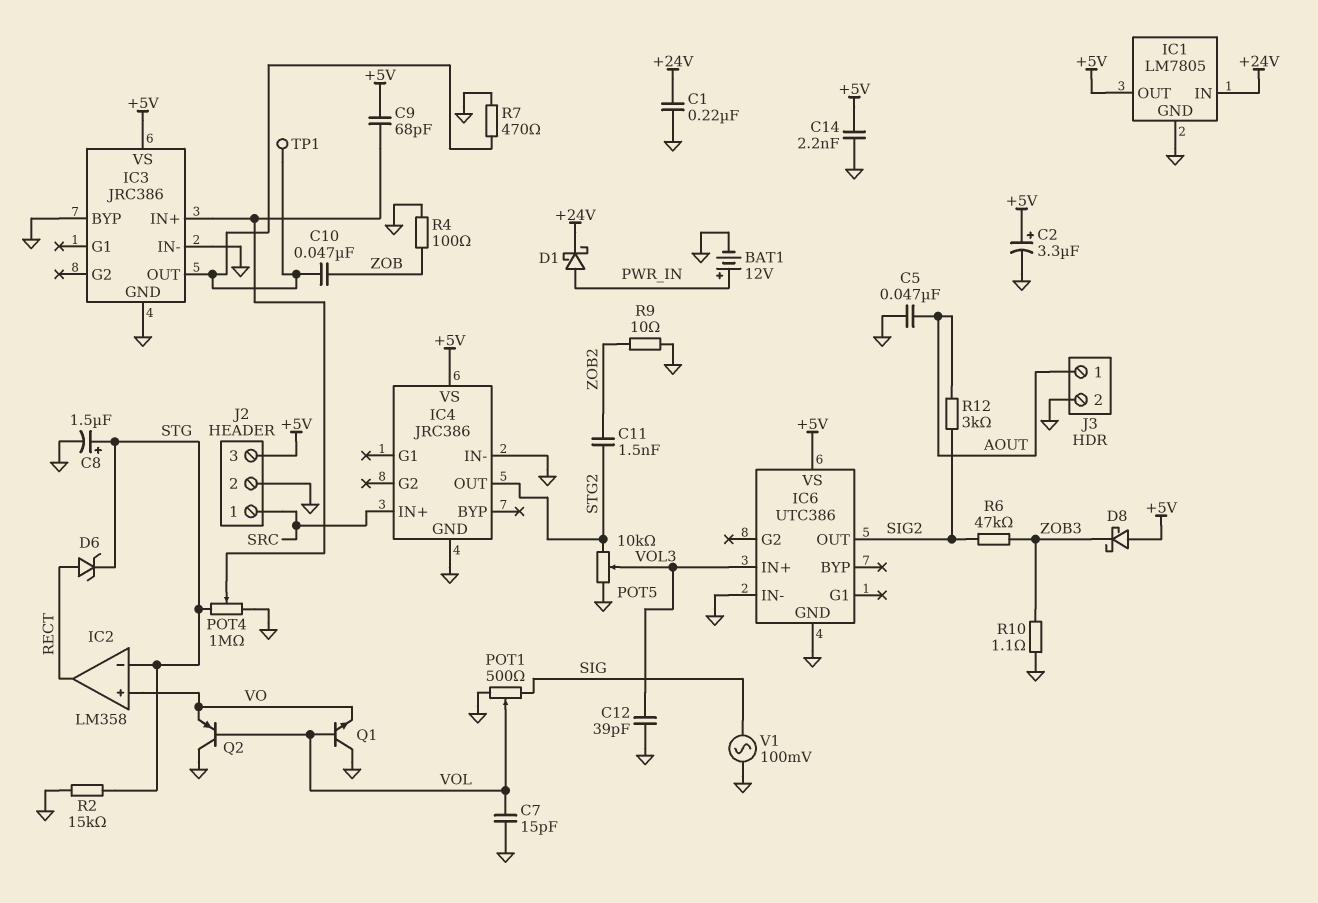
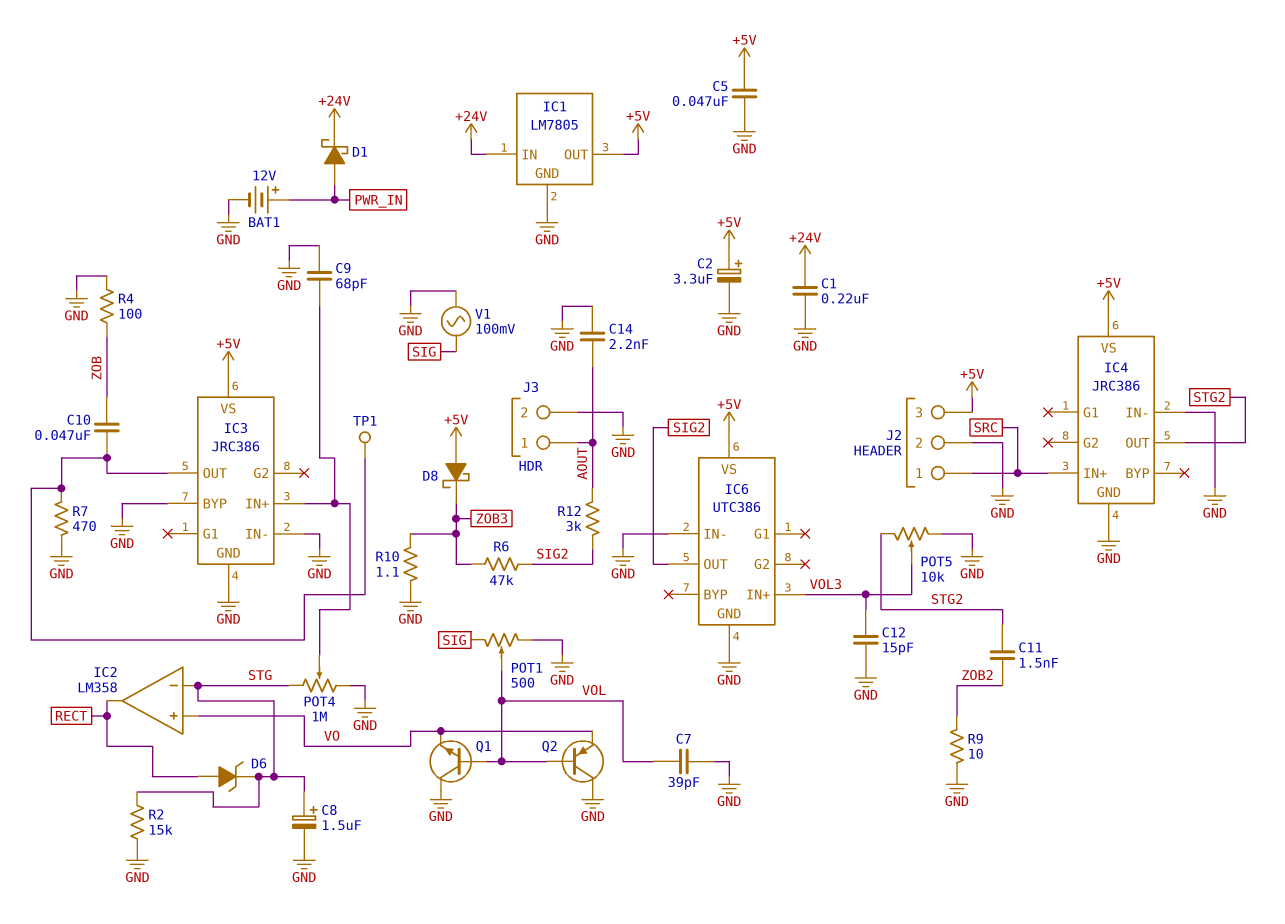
C5: 47nF (AOUT, GND) -> 47nF (+5V, GND)
C7: 15pF (GND, VOL) -> 39pF (GND, VOL)
C9: 68pF (+5V, IC3/IN+) -> 68pF (GND, IC3/IN+)
C12: 39pF (GND, VOL3) -> 15pF (GND, VOL3)
C14: 2.2nF (+5V, GND) -> 2.2nF (AOUT, GND)

